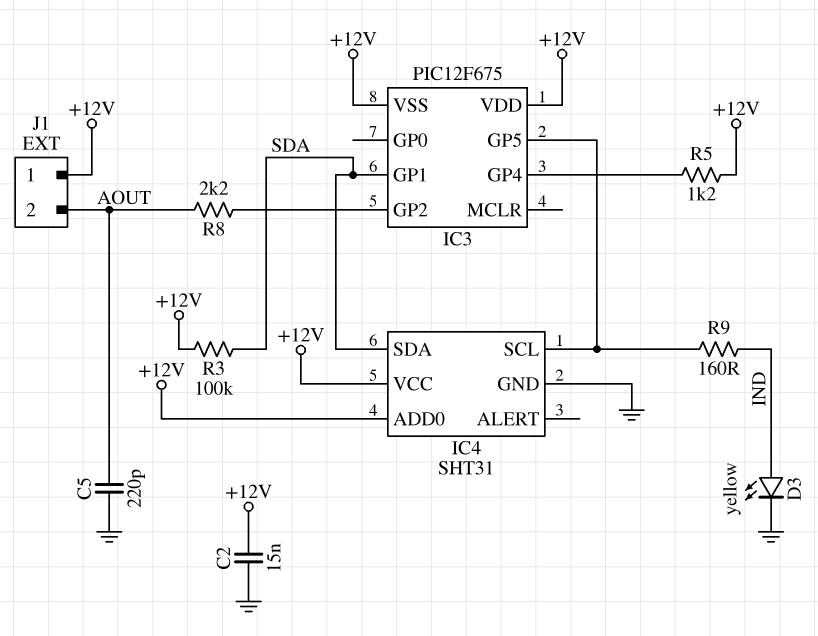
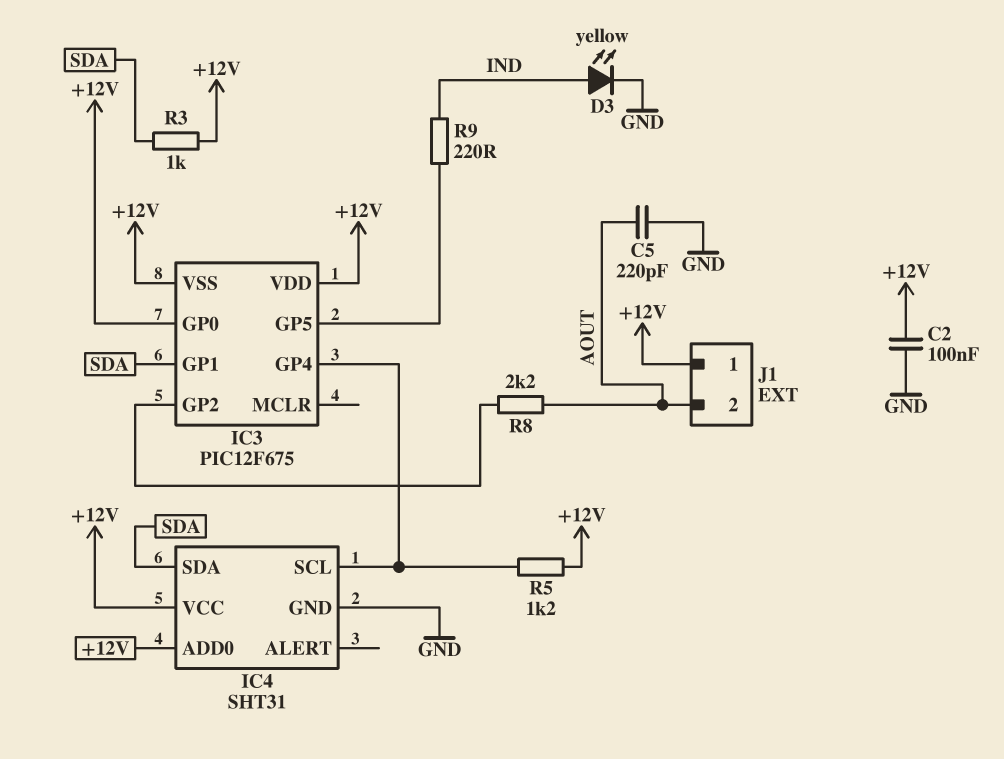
C2: 15nF (+12V, GND) -> 100nF (+12V, GND)
IC3 pin GP0: none -> +12V
IC4 pin SCL: IC3/GP5 -> IC3/GP4
R3: 100k (+12V, SDA) -> 1k (+12V, SDA)
R9: 160 (IC3/GP5, IND) -> 220 (IC3/GP5, IND)

